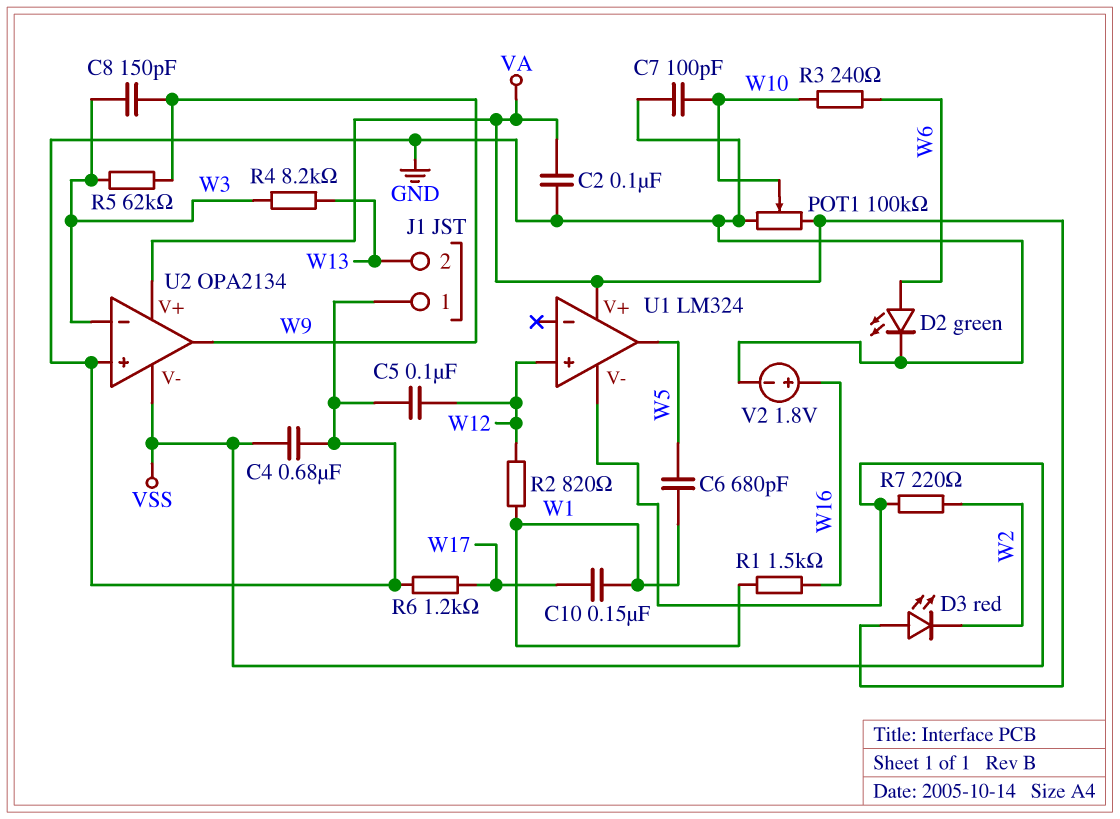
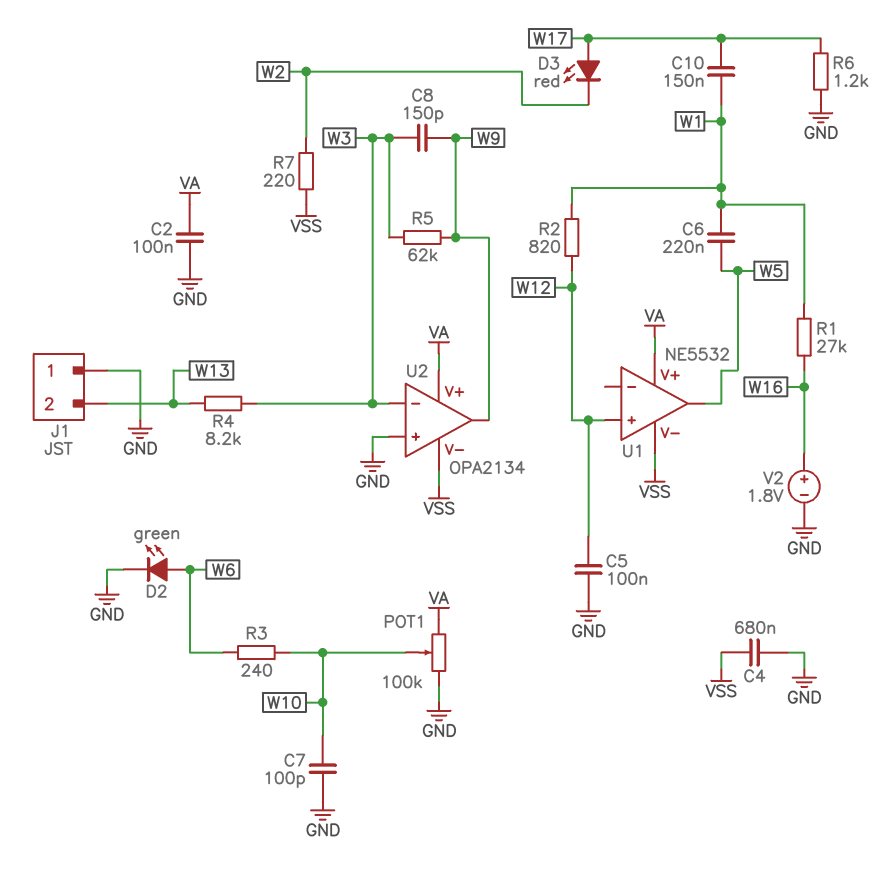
C6: 680pF (W1, W5) -> 220nF (W1, W5)
D3: LED red (A VA, K W2) -> LED red (A W17, K W2)
R1: 1.5k (W1, W16) -> 27k (W1, W16)
U1: LM324 -> NE5532

